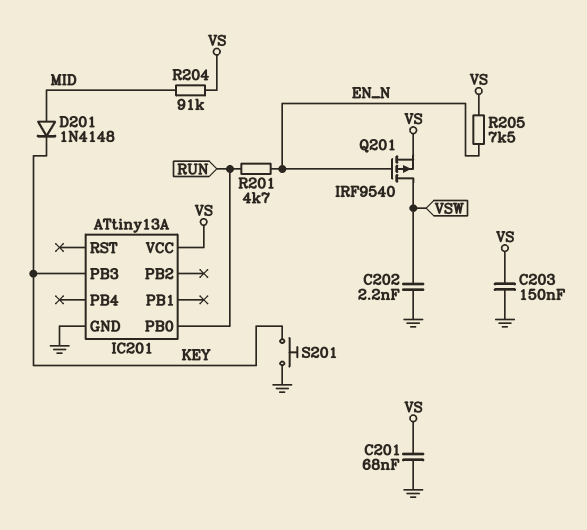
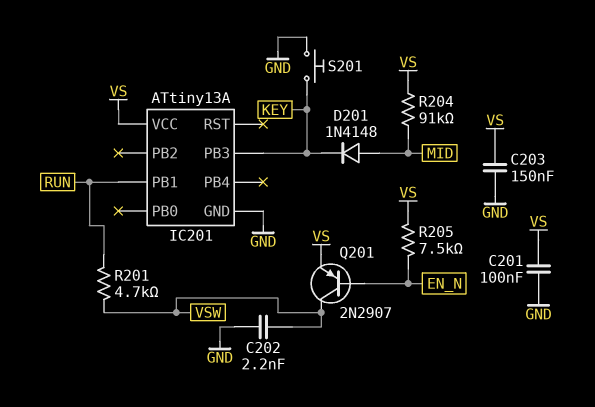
C201: 68nF (GND, VS) -> 100nF (GND, VS)
IC201 pin PB0: RUN -> none
IC201 pin PB1: none -> RUN
Q201: PMOS IRF9540 (G EN_N, D VSW, S VS) -> PNP 2N2907 (B EN_N, C VSW, E VS)
R201: 4.7k (EN_N, RUN) -> 4.7k (RUN, VSW)

